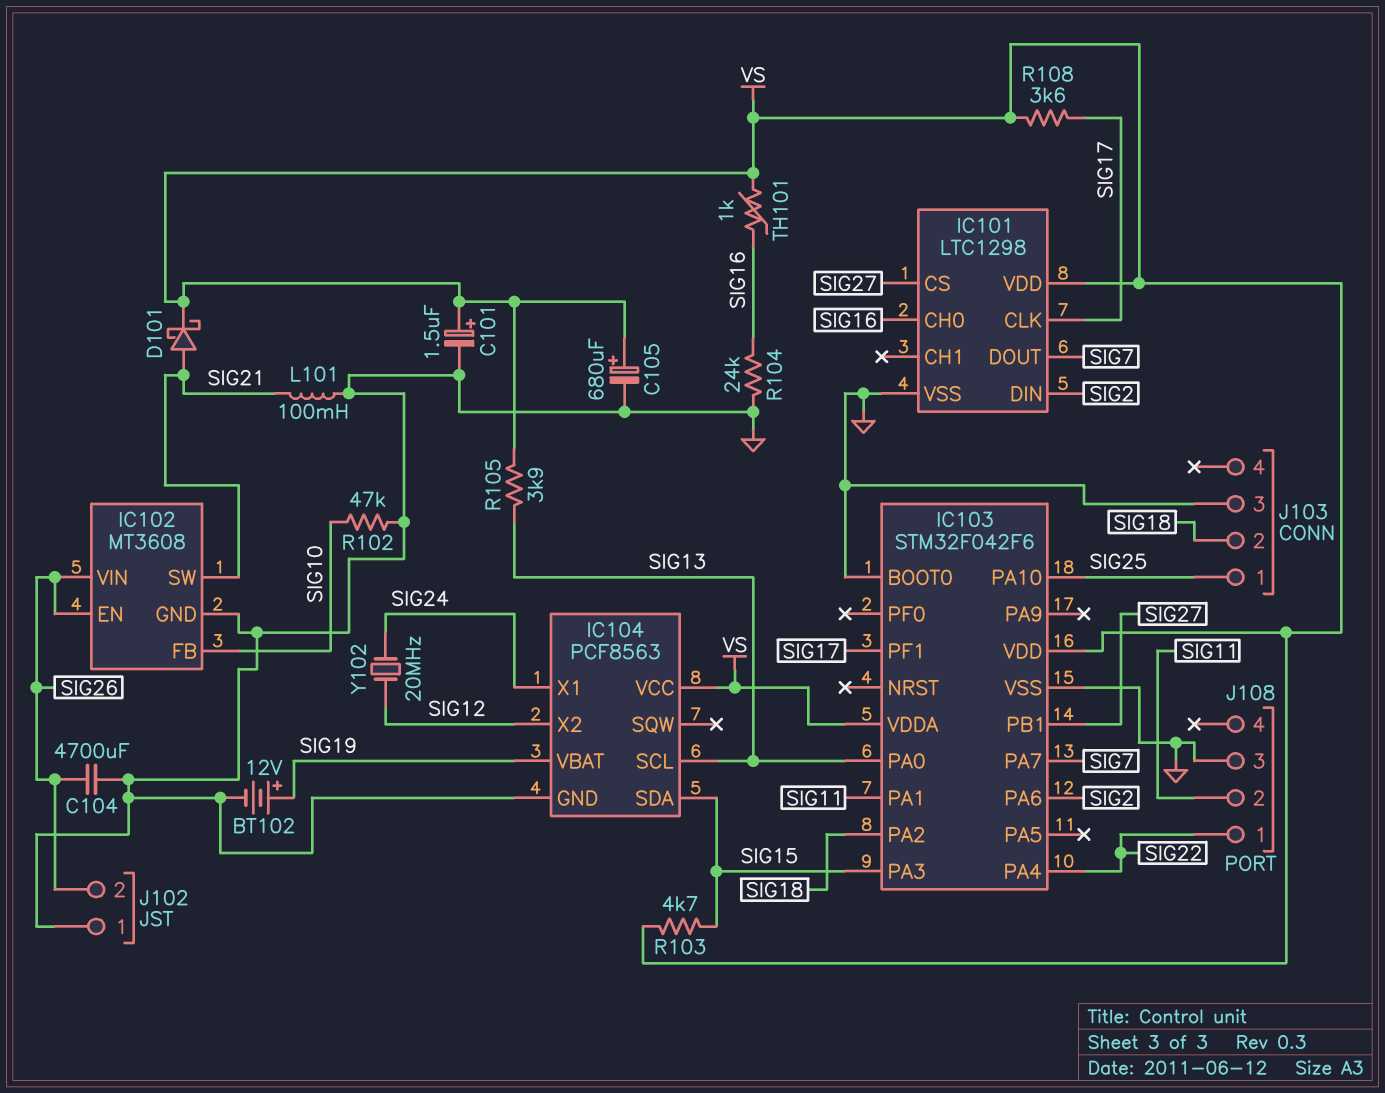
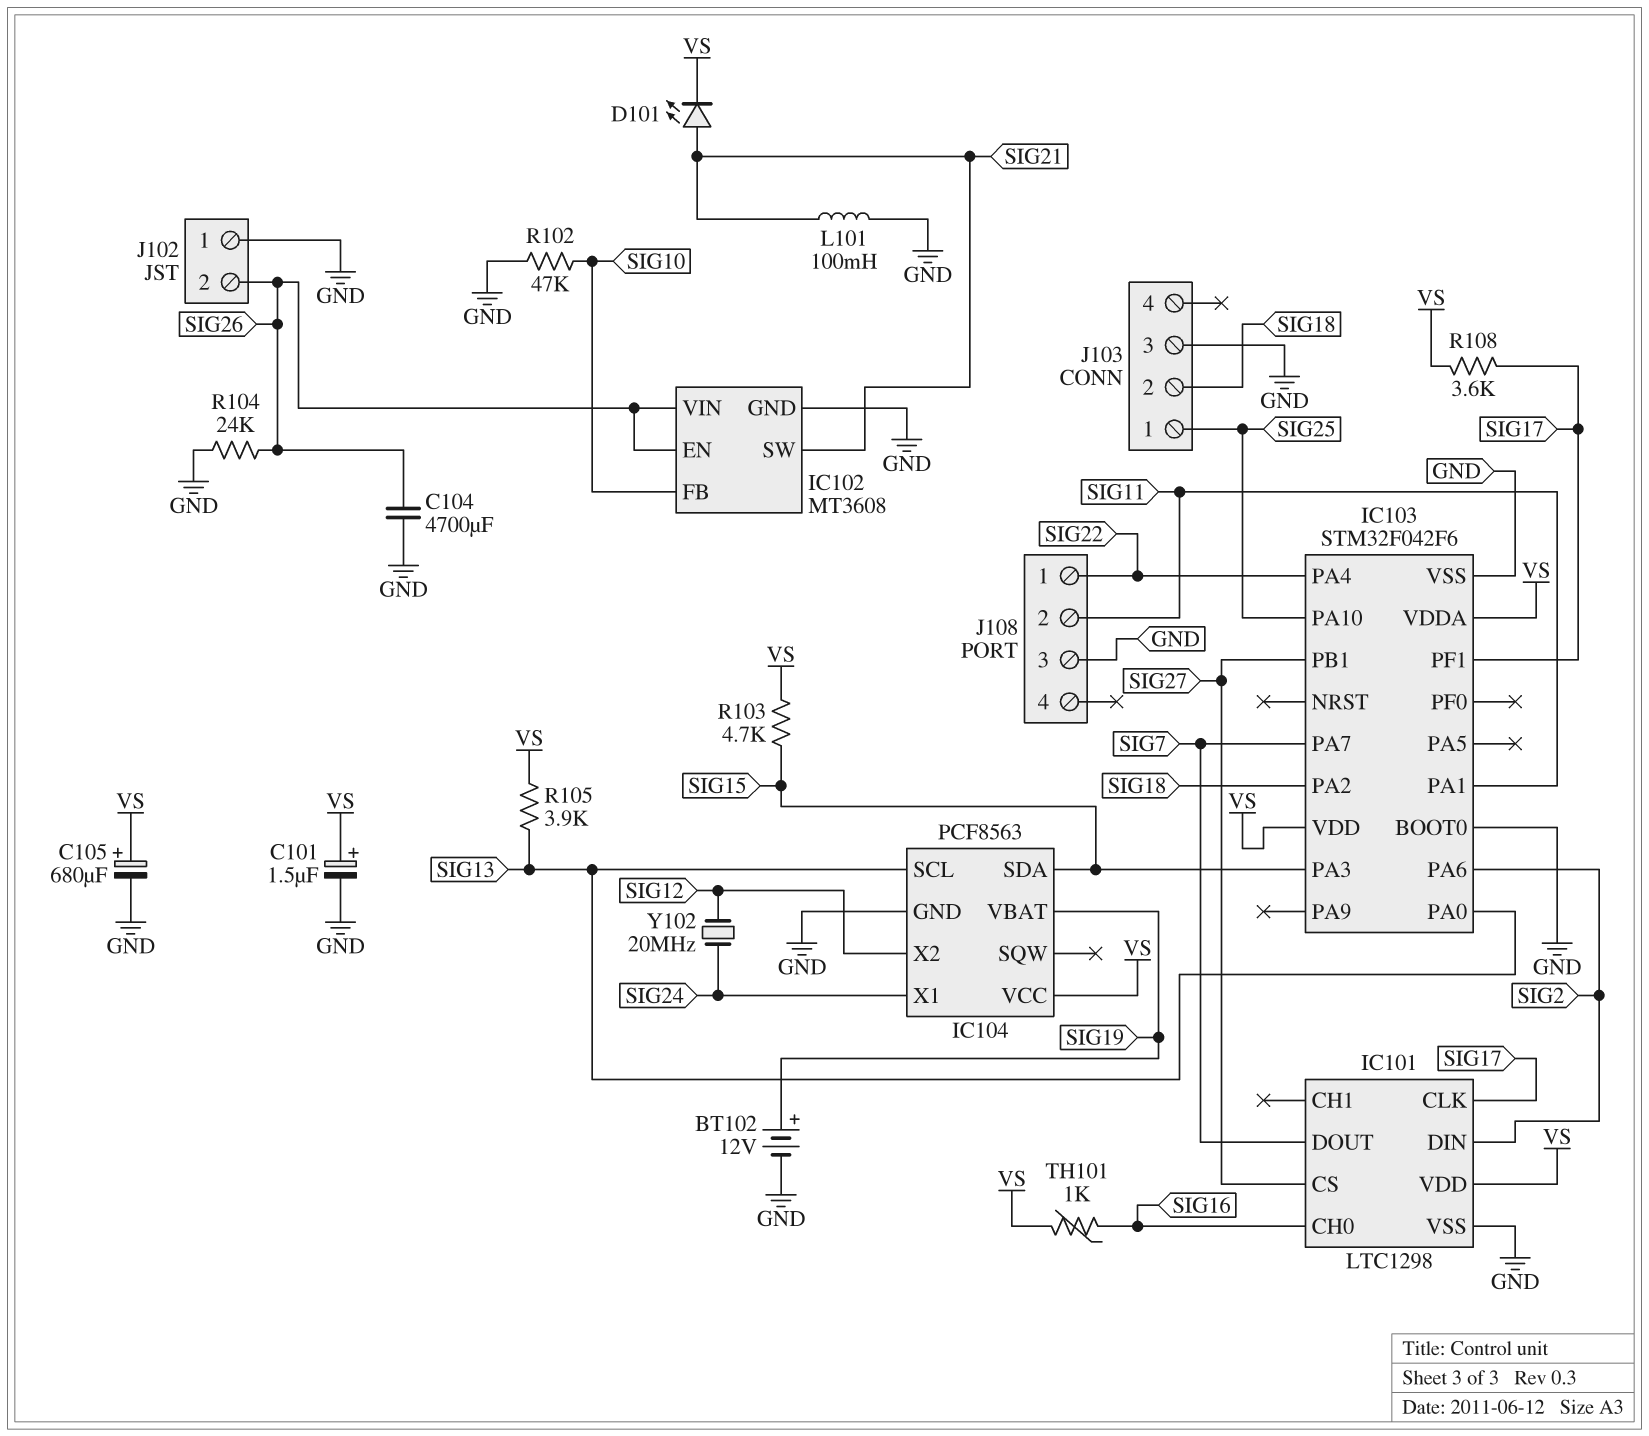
D101: schottky (A SIG21, K VS) -> LED (A SIG21, K VS)
R104: 24k (GND, SIG16) -> 24k (GND, SIG26)

